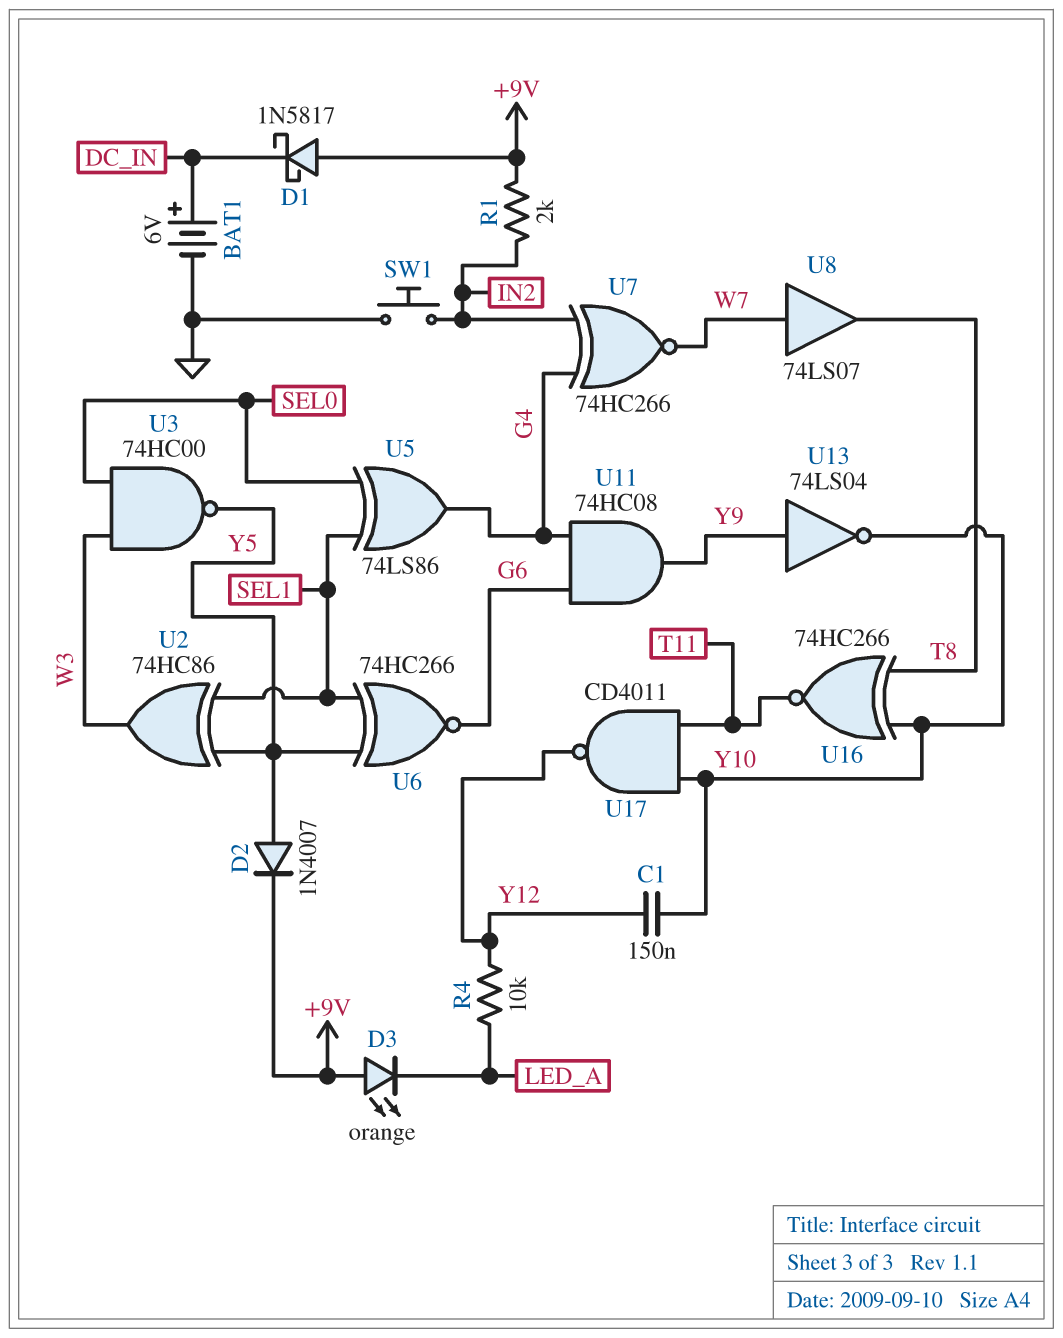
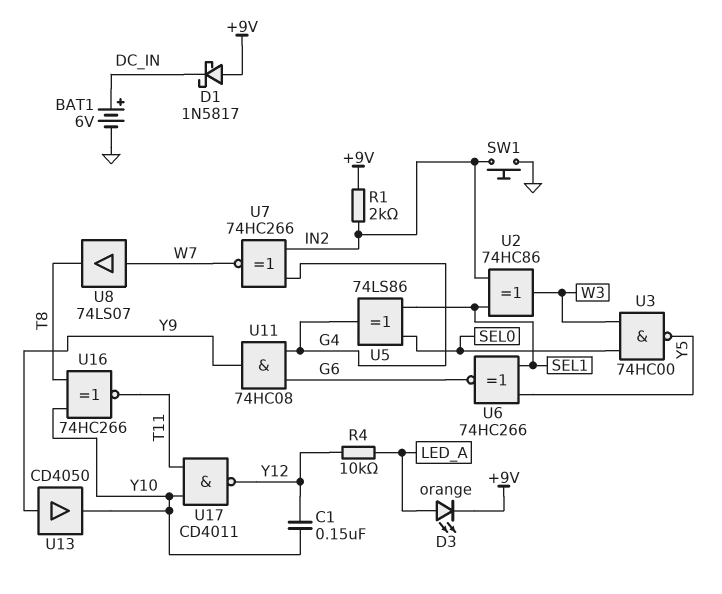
D2: diode 1N4007 (A Y5, K +9V) -> none
D3: LED orange (A +9V, K LED_A) -> LED orange (A LED_A, K +9V)
U2: XOR 74HC86 (in SEL1, in Y5, out W3) -> XOR 74HC86 (in IN2, in SEL1, out W3)
U13: NOT 74LS04 (in Y9, out Y10) -> buffer CD4050 (in Y9, out Y10)

